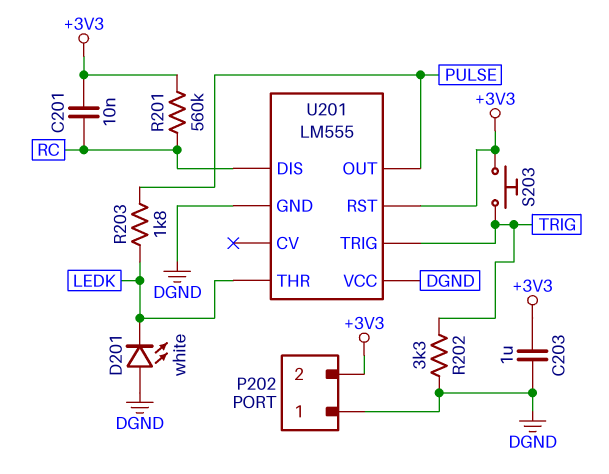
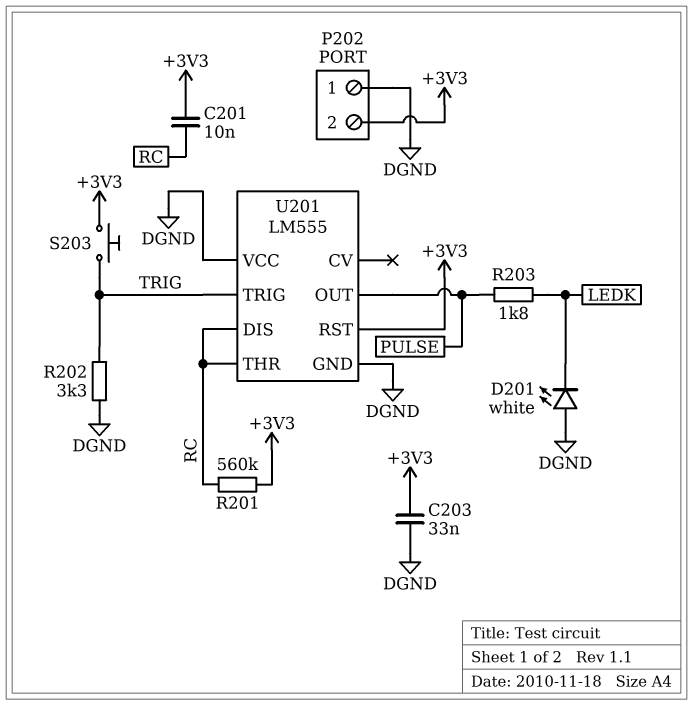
C203: 1uF (+3V3, DGND) -> 33nF (+3V3, DGND)
U201 pin THR: LEDK -> RC

